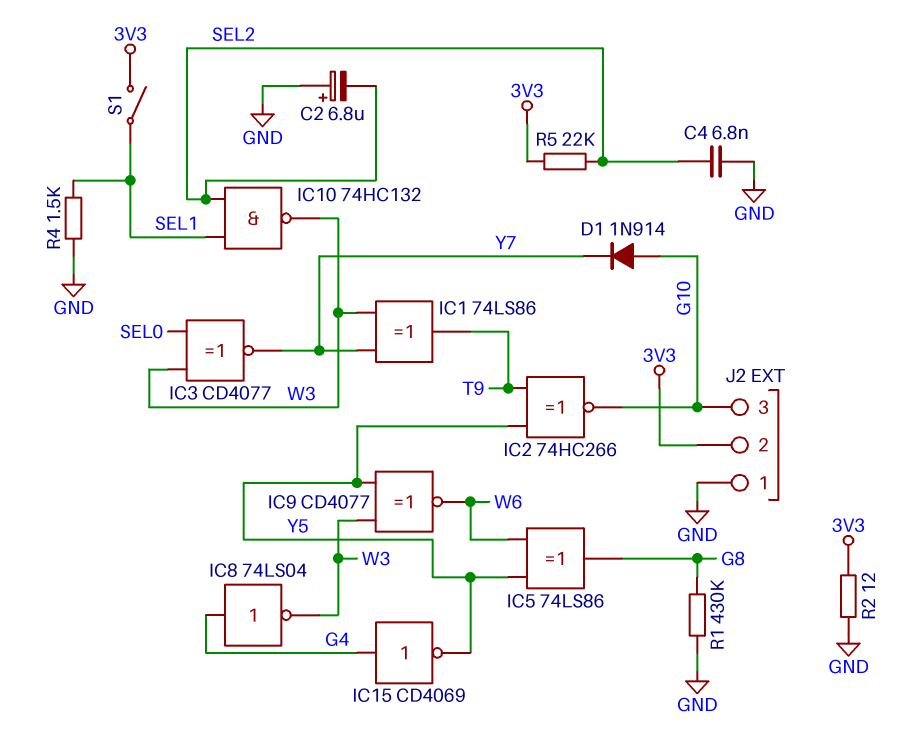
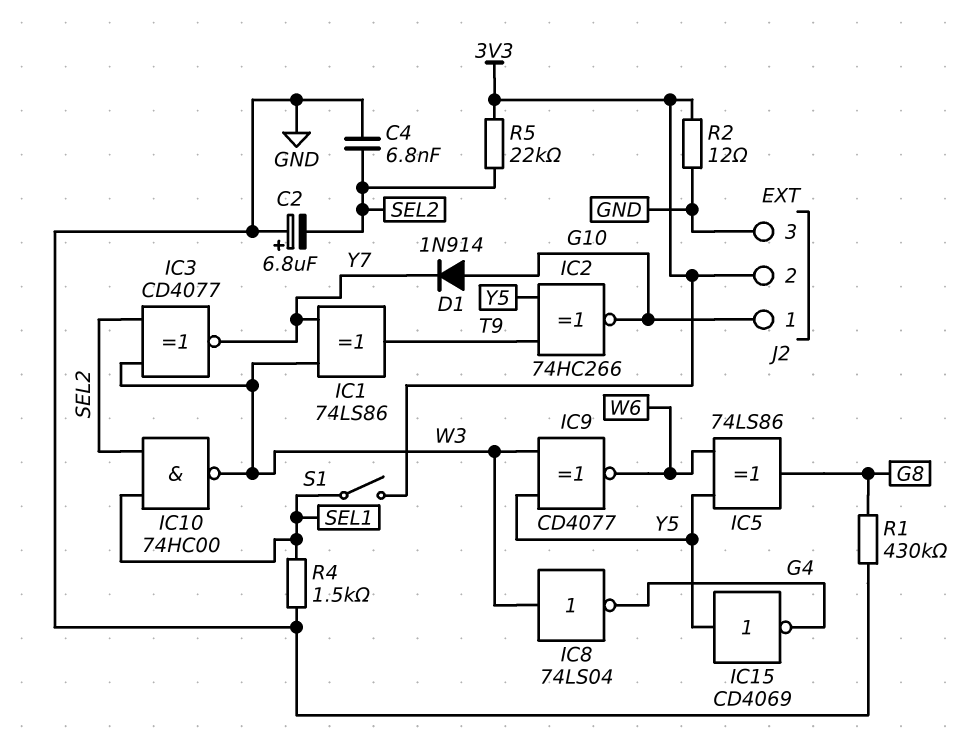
IC3: XNOR CD4077 (in SEL0, in W3, out Y7) -> XNOR CD4077 (in SEL2, in W3, out Y7)
IC8: NOT 74LS04 (in G4, out W3) -> NOT 74LS04 (in W3, out G4)
IC10: NAND 74HC132 (in SEL1, in SEL2, out W3) -> NAND 74HC00 (in SEL1, in SEL2, out W3)
IC15: NOT CD4069 (in G4, out Y5) -> NOT CD4069 (in Y5, out G4)
J2 pin 1: GND -> G10
J2 pin 3: G10 -> GND

